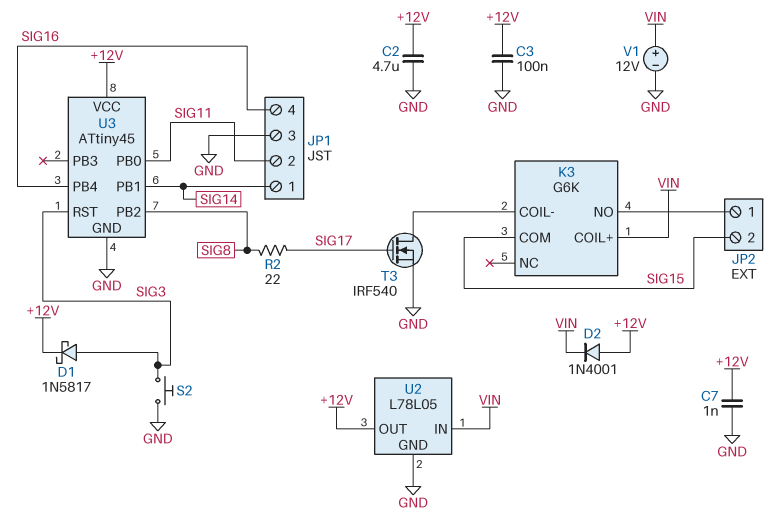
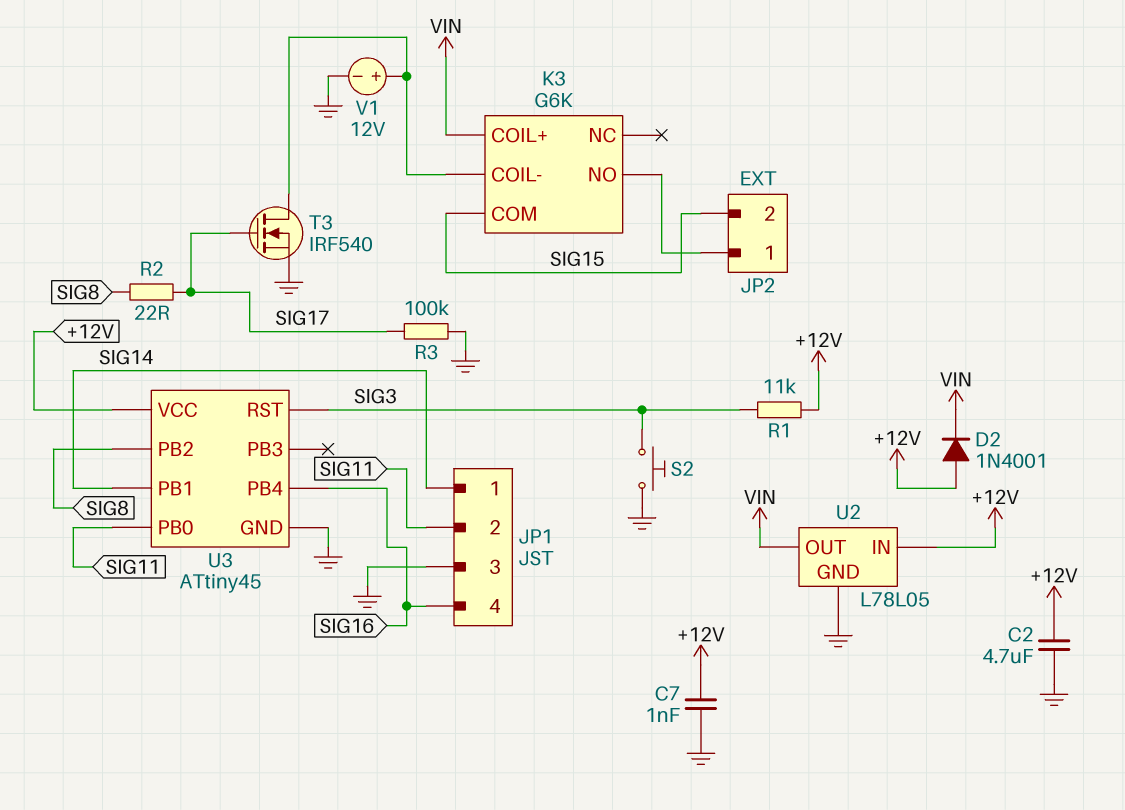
C3: 100nF (+12V, GND) -> none
D1: schottky 1N5817 (A SIG3, K +12V) -> none
R1: none -> 11k (+12V, SIG3)
R3: none -> 100k (GND, SIG17)
U2 pin IN: VIN -> +12V
U2 pin OUT: +12V -> VIN
V1: 12V (plus VIN, minus GND) -> 12V (plus K3/COIL-, minus GND)

